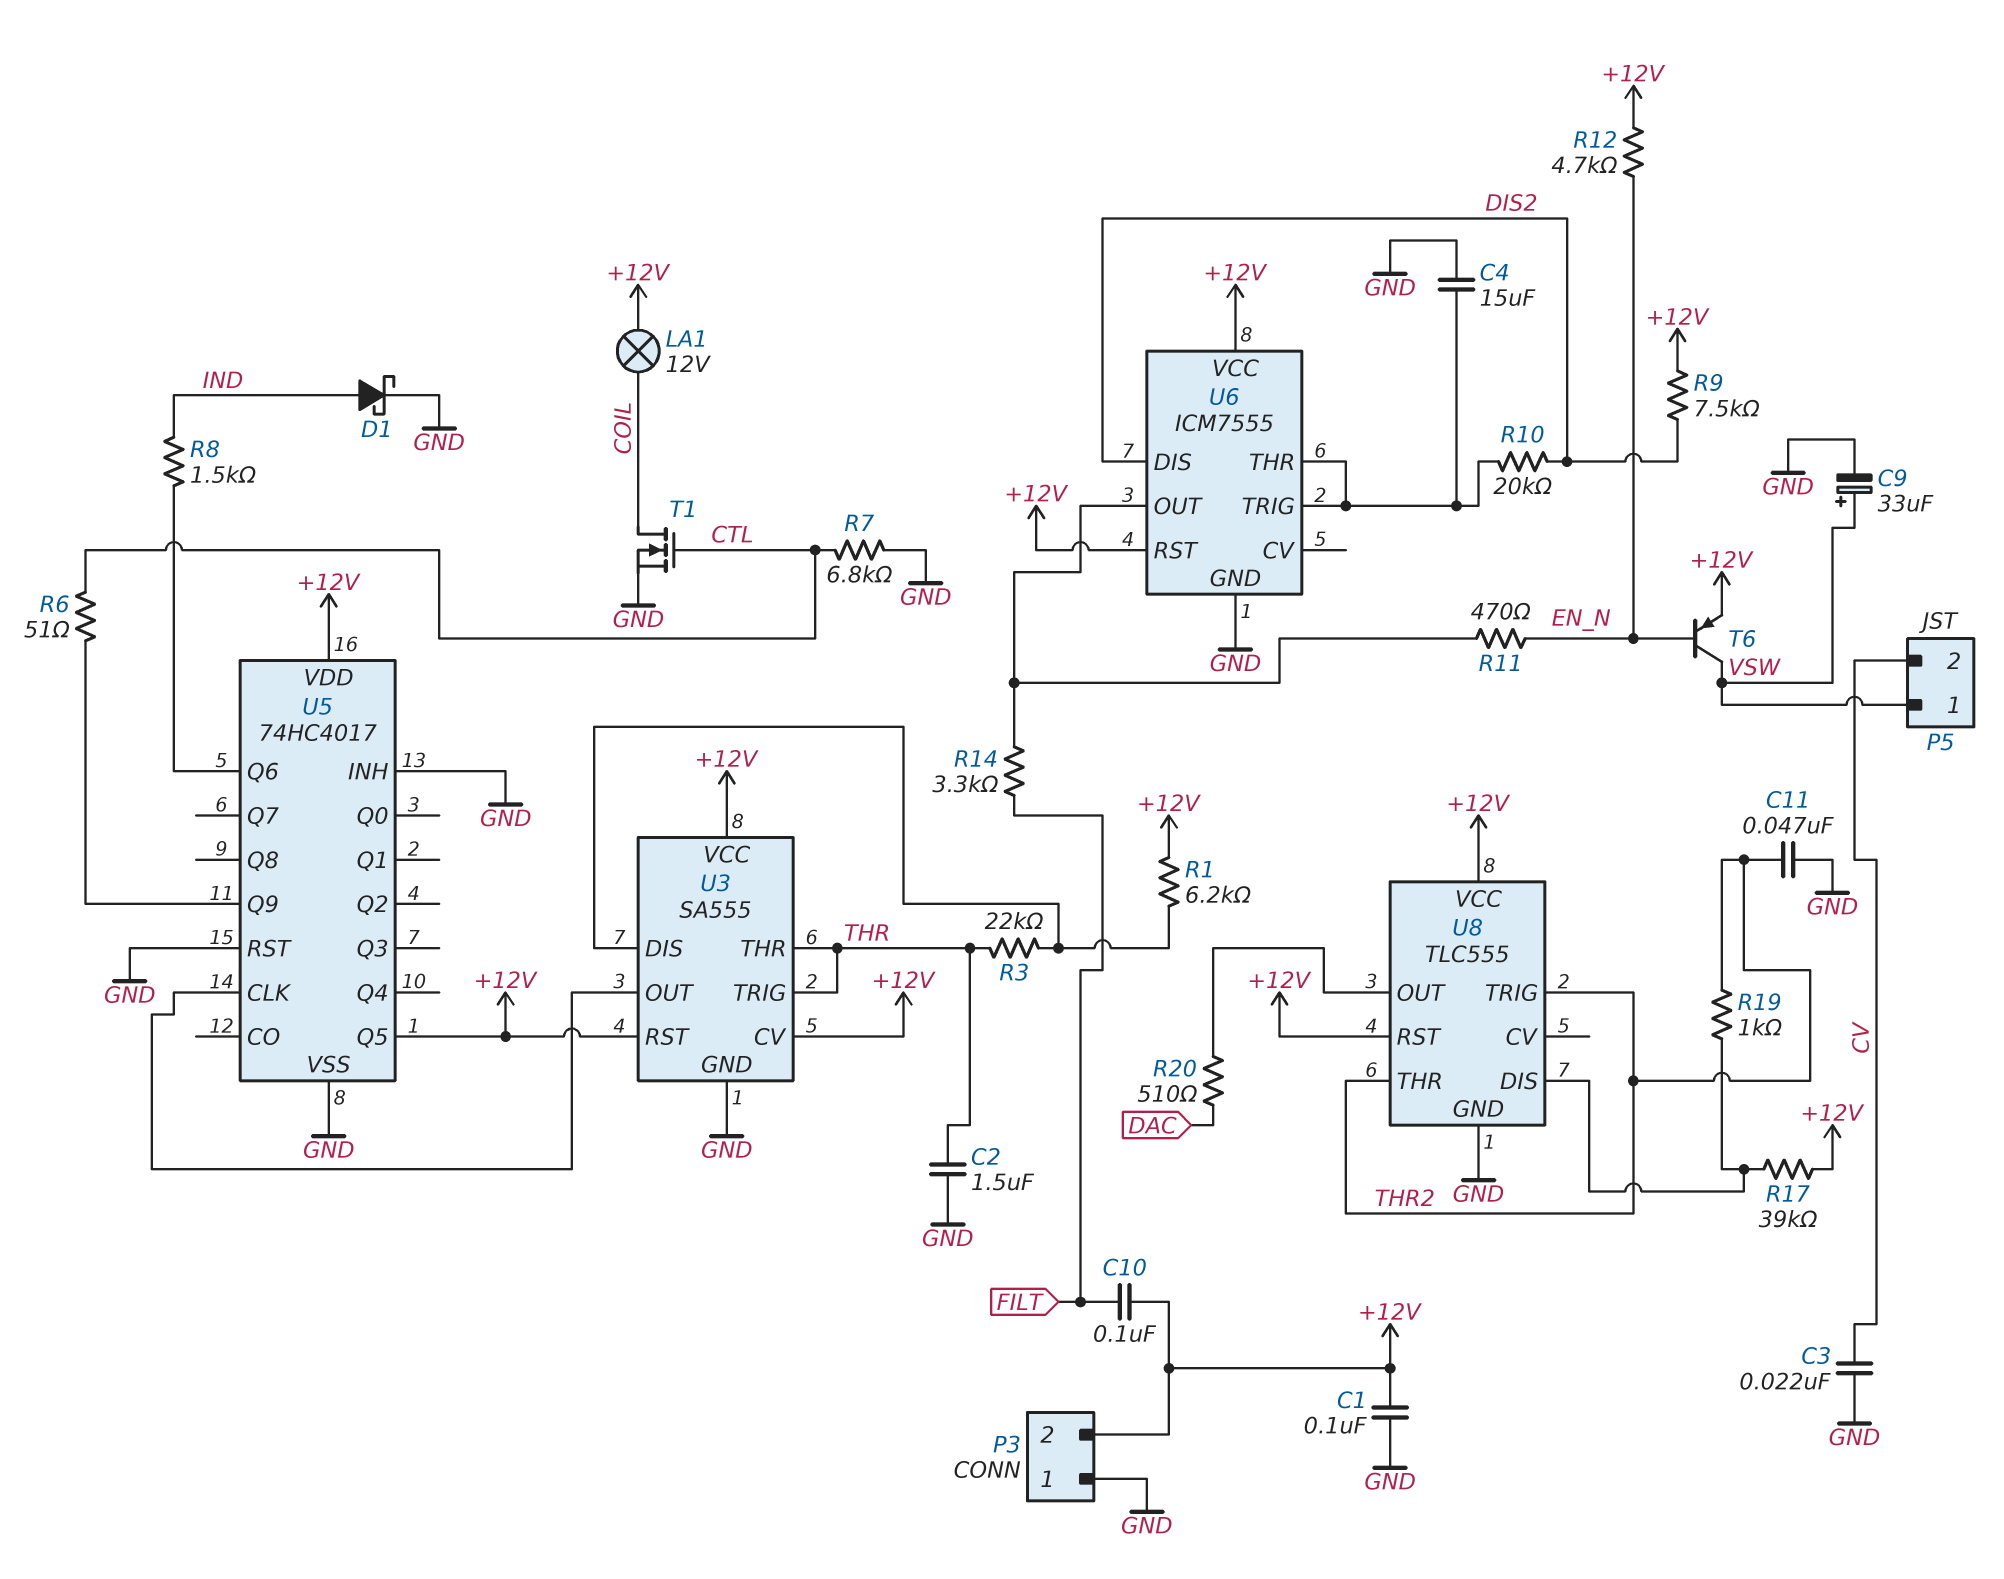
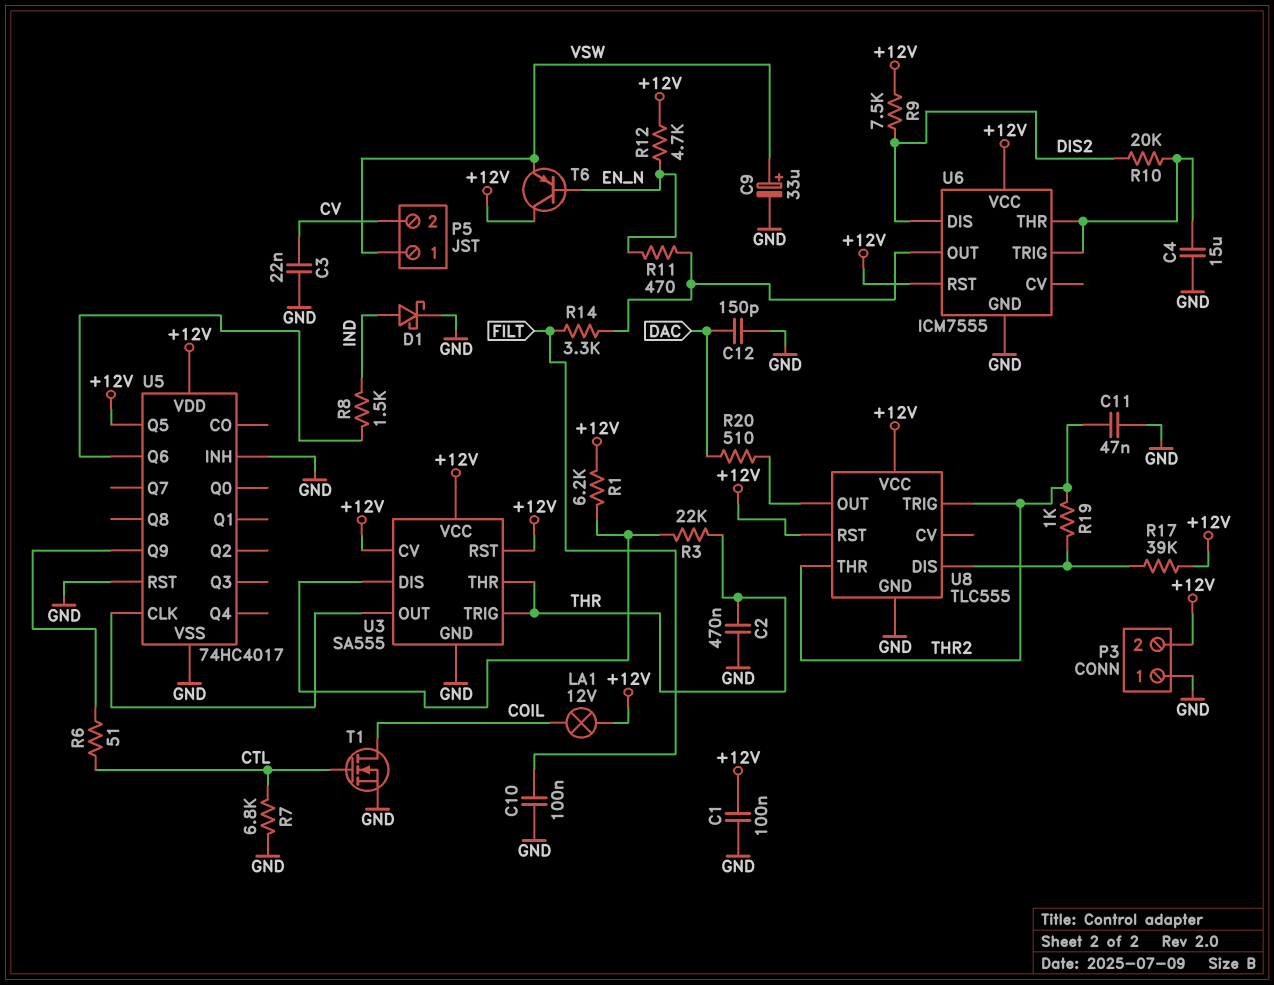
C2: 1.5uF (GND, THR) -> 470nF (GND, THR)
C10: 100nF (+12V, FILT) -> 100nF (FILT, GND)
C12: none -> 150pF (DAC, GND)
T6: PNP (B EN_N, C VSW, E +12V) -> PNP (B EN_N, C +12V, E VSW)

